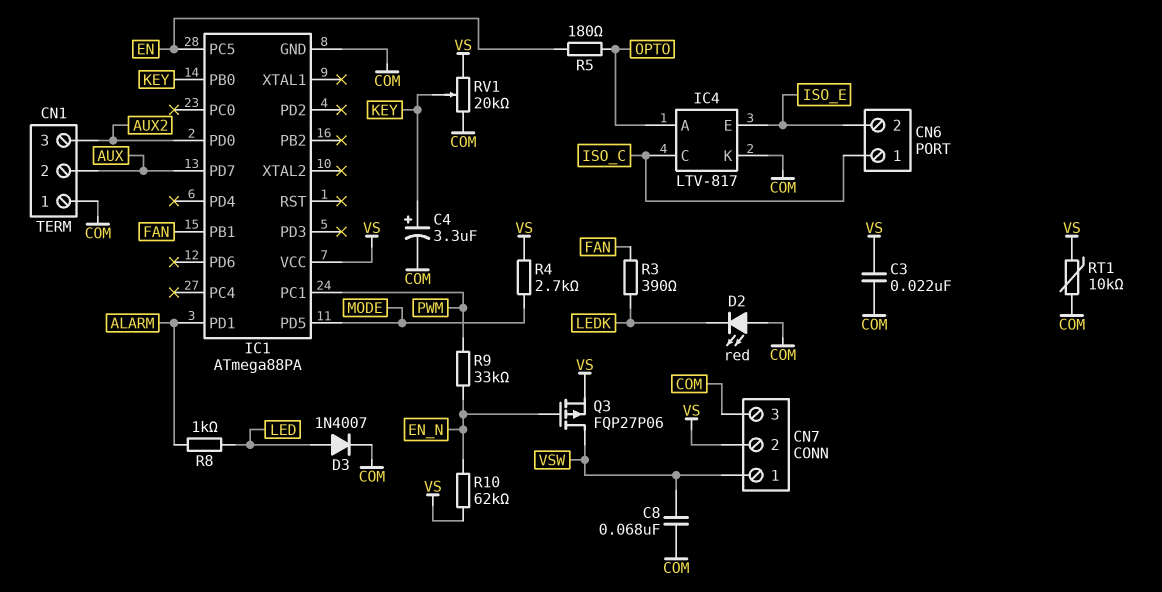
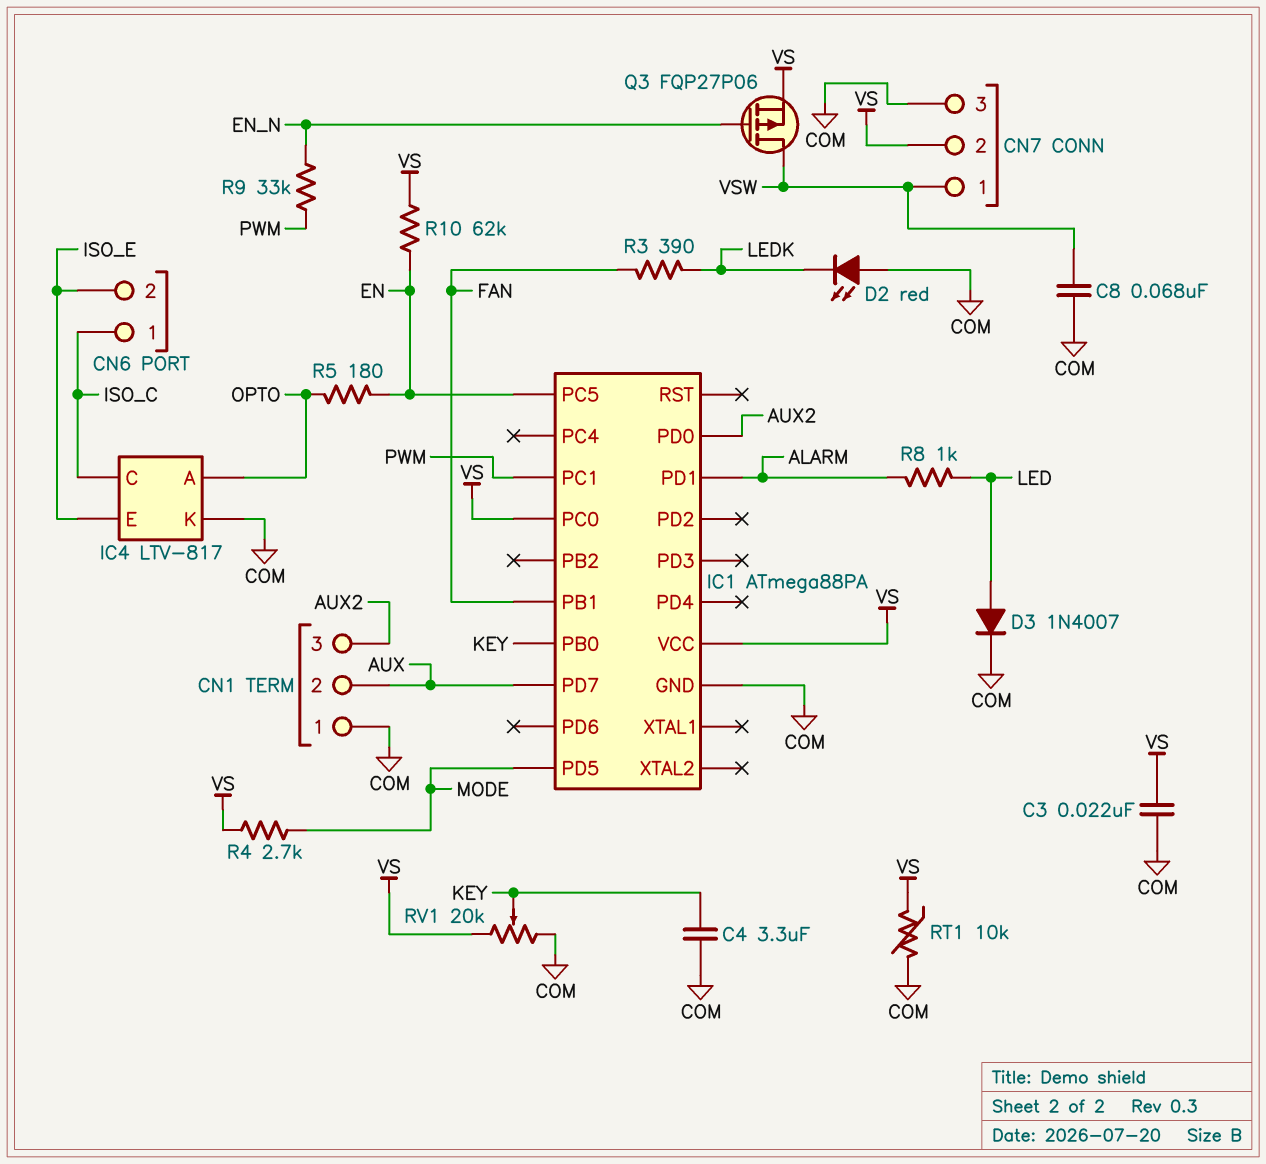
C4: 3.3uF (plus KEY, minus COM) -> 3.3uF (COM, KEY)
IC1 pin PC0: none -> VS
R10: 62k (EN_N, VS) -> 62k (EN, VS)

